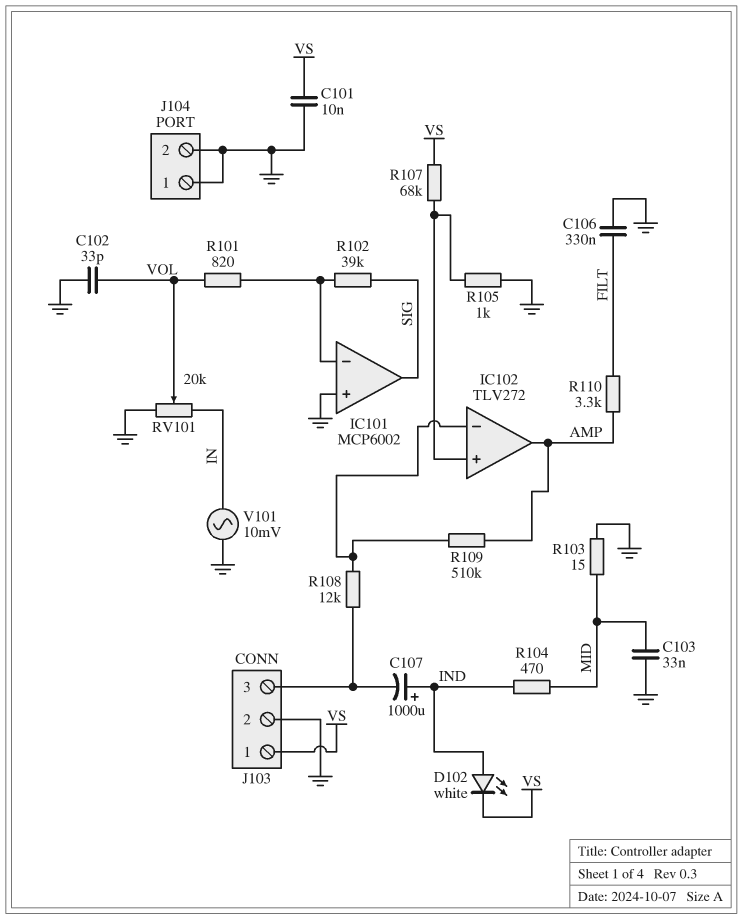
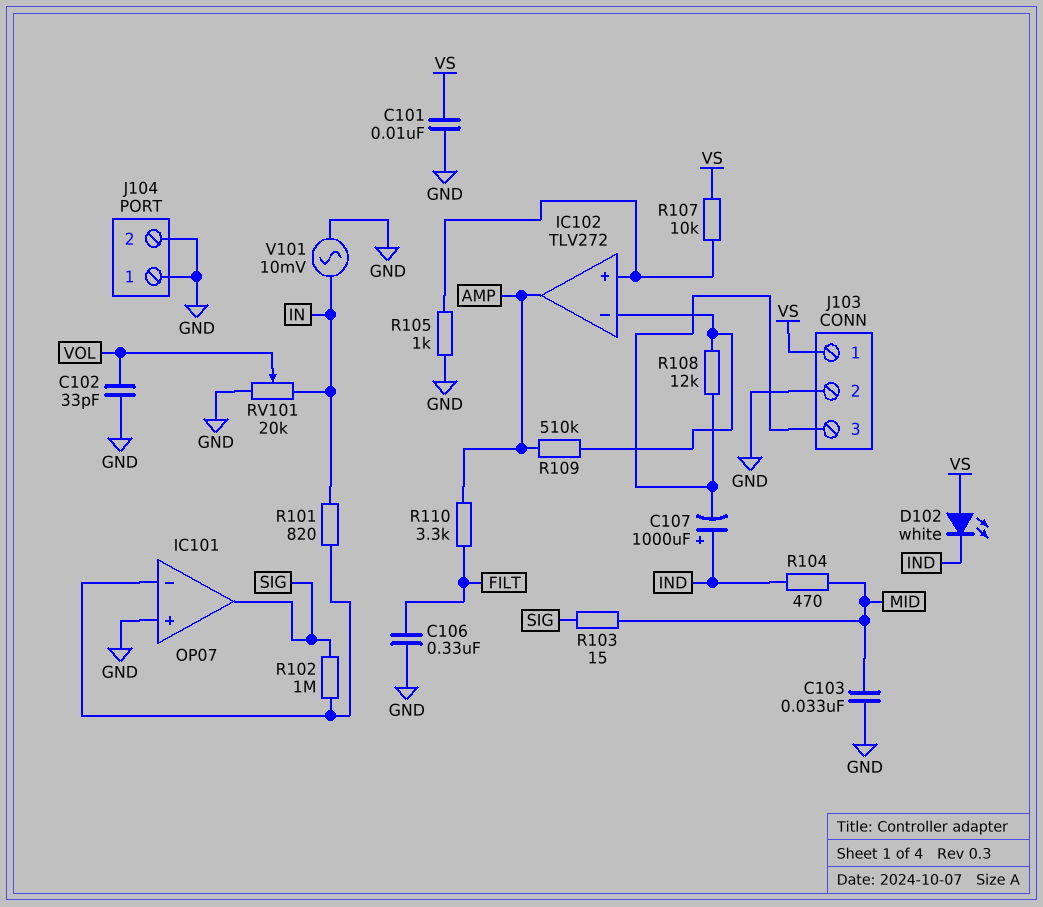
D102: LED white (A IND, K VS) -> LED white (A VS, K IND)
IC101: MCP6002 -> OP07
R101: 820 (IC101/in-, VOL) -> 820 (IC101/in-, IN)
R102: 39k (IC101/in-, SIG) -> 1M (IC101/in-, SIG)
R103: 15 (GND, MID) -> 15 (MID, SIG)
R107: 68k (IC102/in+, VS) -> 10k (IC102/in+, VS)

